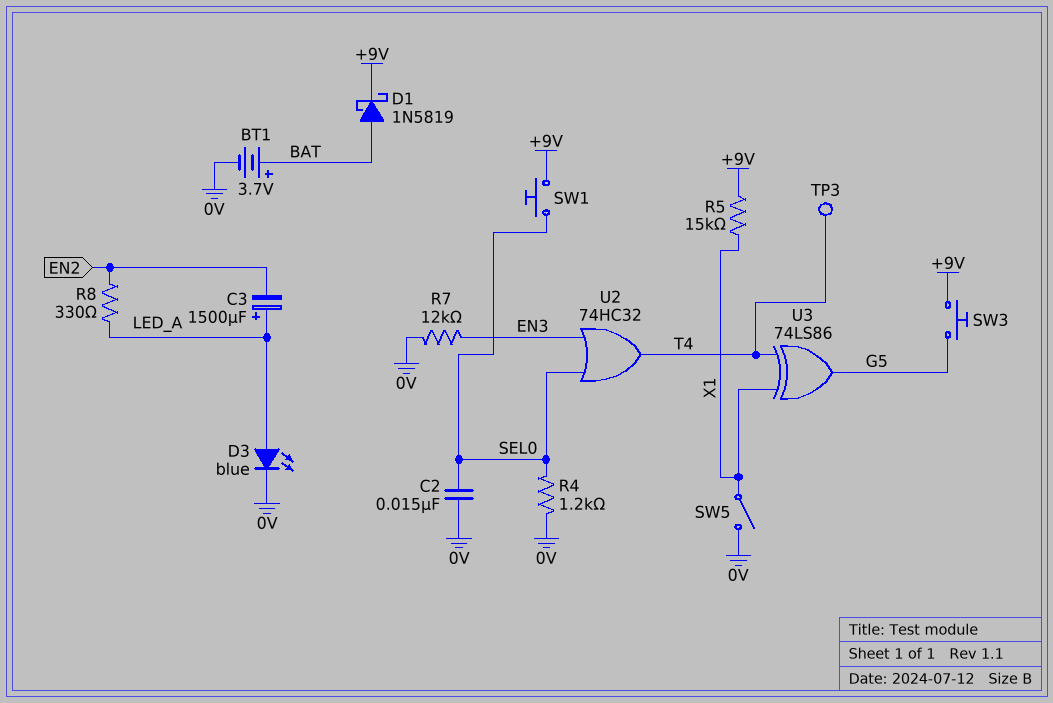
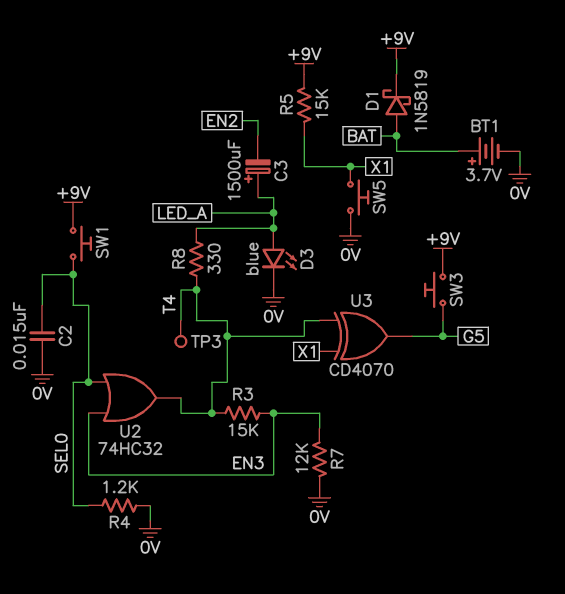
R3: none -> 15k (EN3, T4)
R8: 330 (EN2, LED_A) -> 330 (LED_A, T4)
SW5: switch (0V, X1) -> button (0V, X1)
U3: XOR 74LS86 (in T4, in X1, out G5) -> XOR CD4070 (in T4, in X1, out G5)

